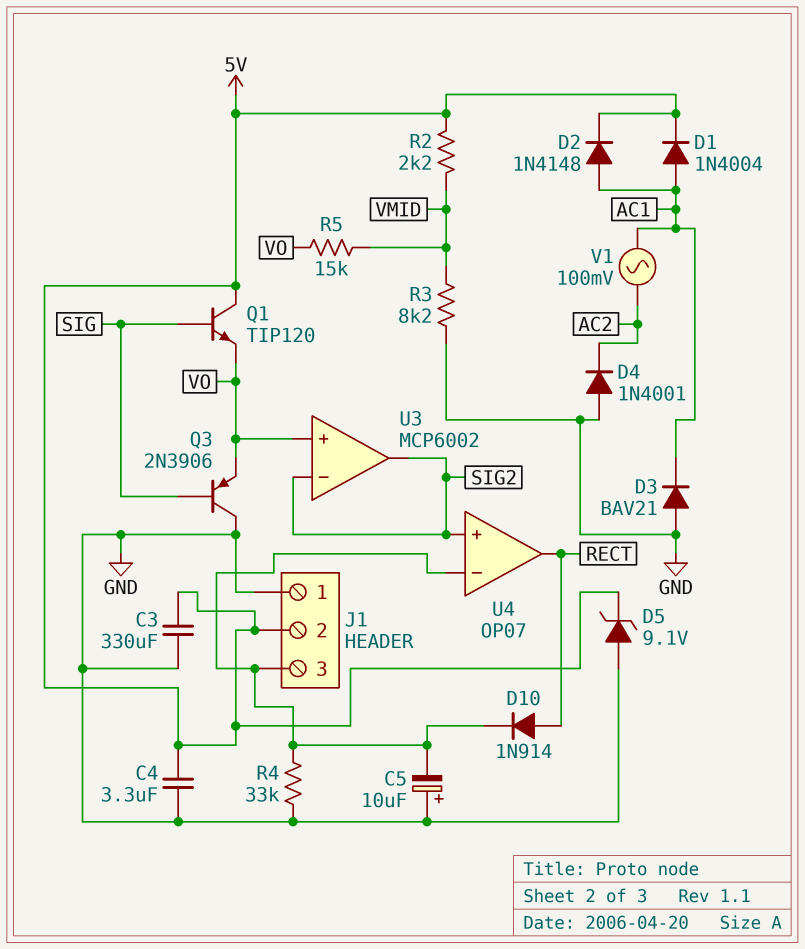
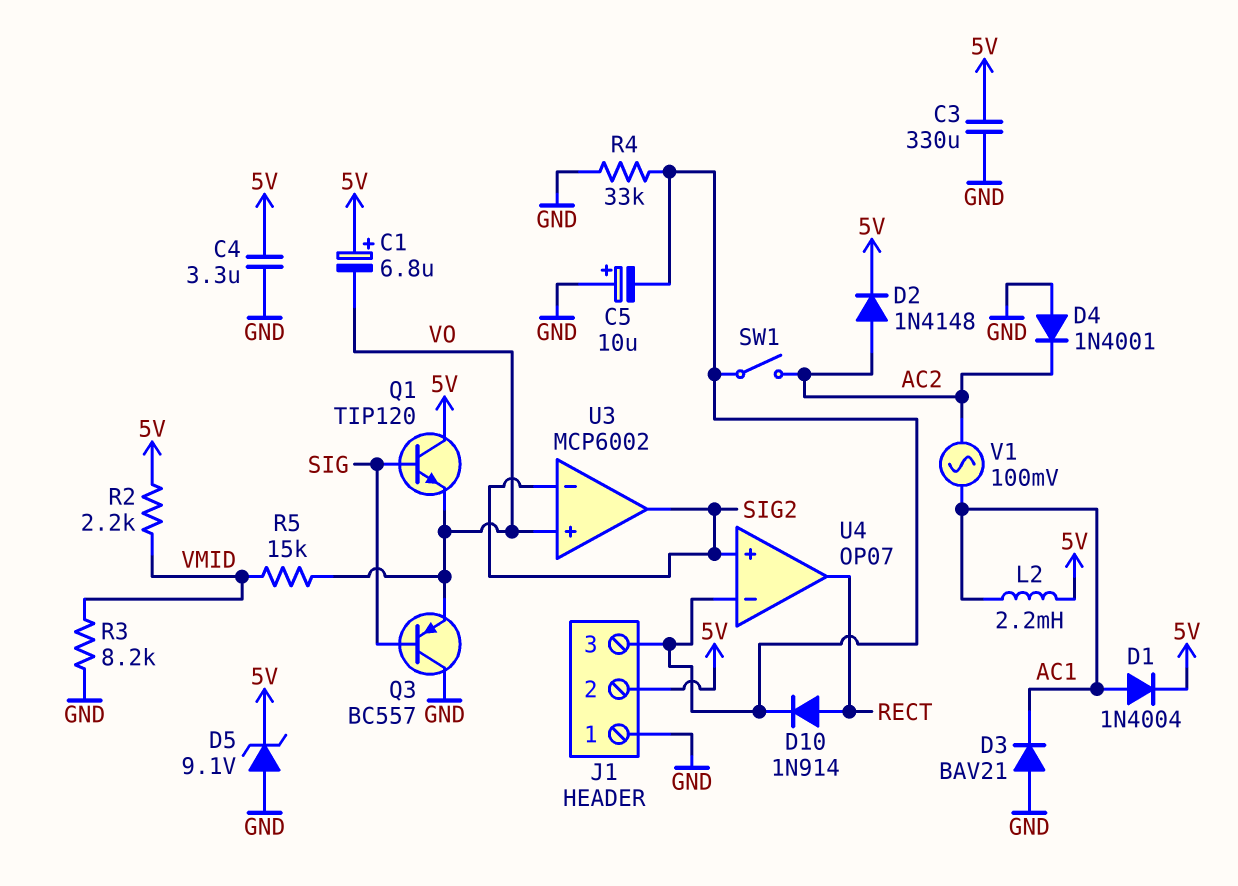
C1: none -> 6.8uF (plus 5V, minus VO)
D2: diode 1N4148 (A AC1, K 5V) -> diode 1N4148 (A AC2, K 5V)
L2: none -> 2.2mH (5V, AC1)
Q3: PNP 2N3906 (B SIG, C GND, E VO) -> PNP BC557 (B SIG, C GND, E VO)
SW1: none -> switch (AC2, J1/3)

